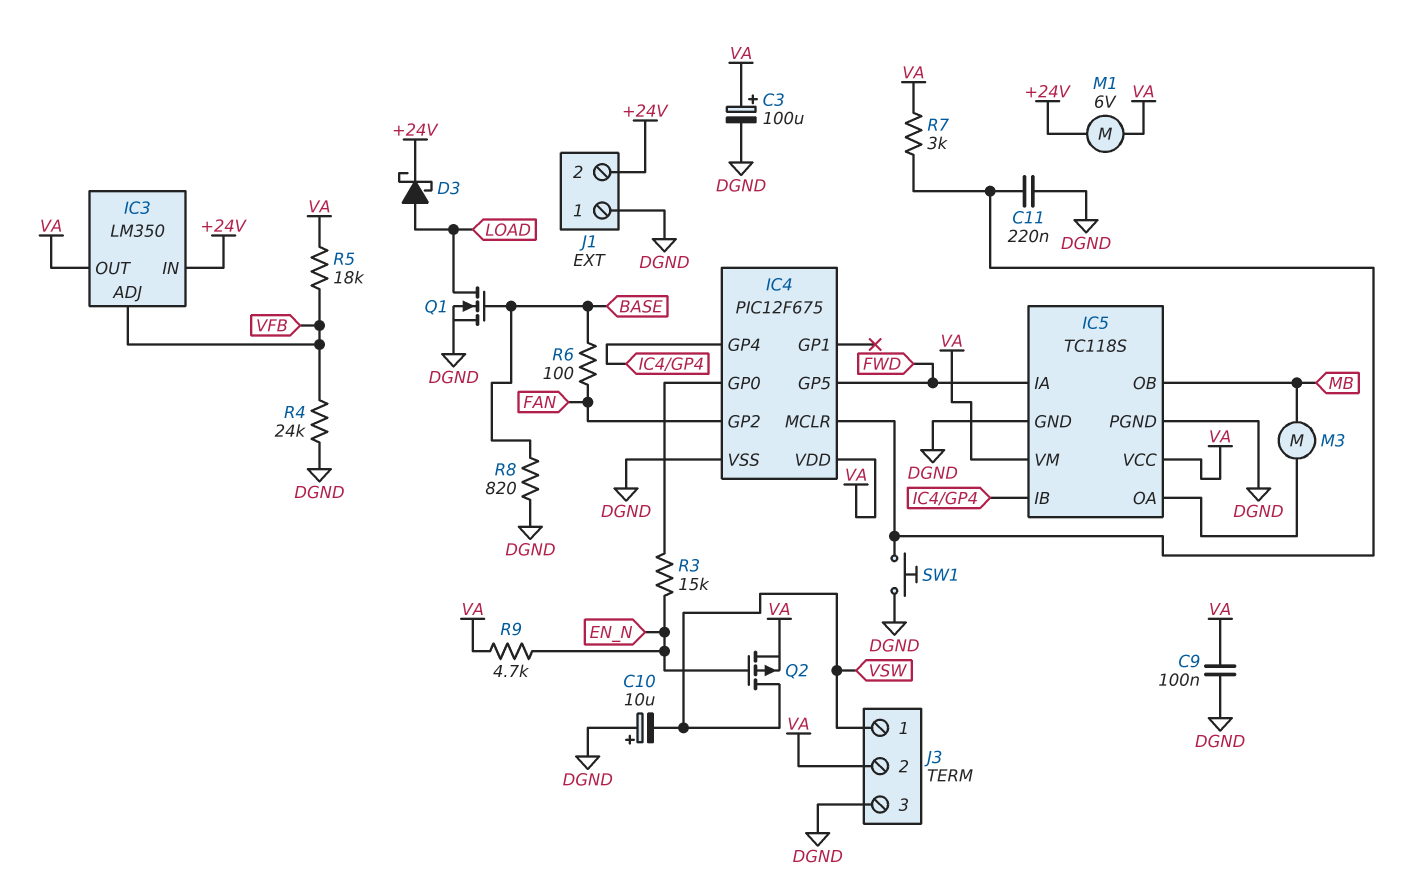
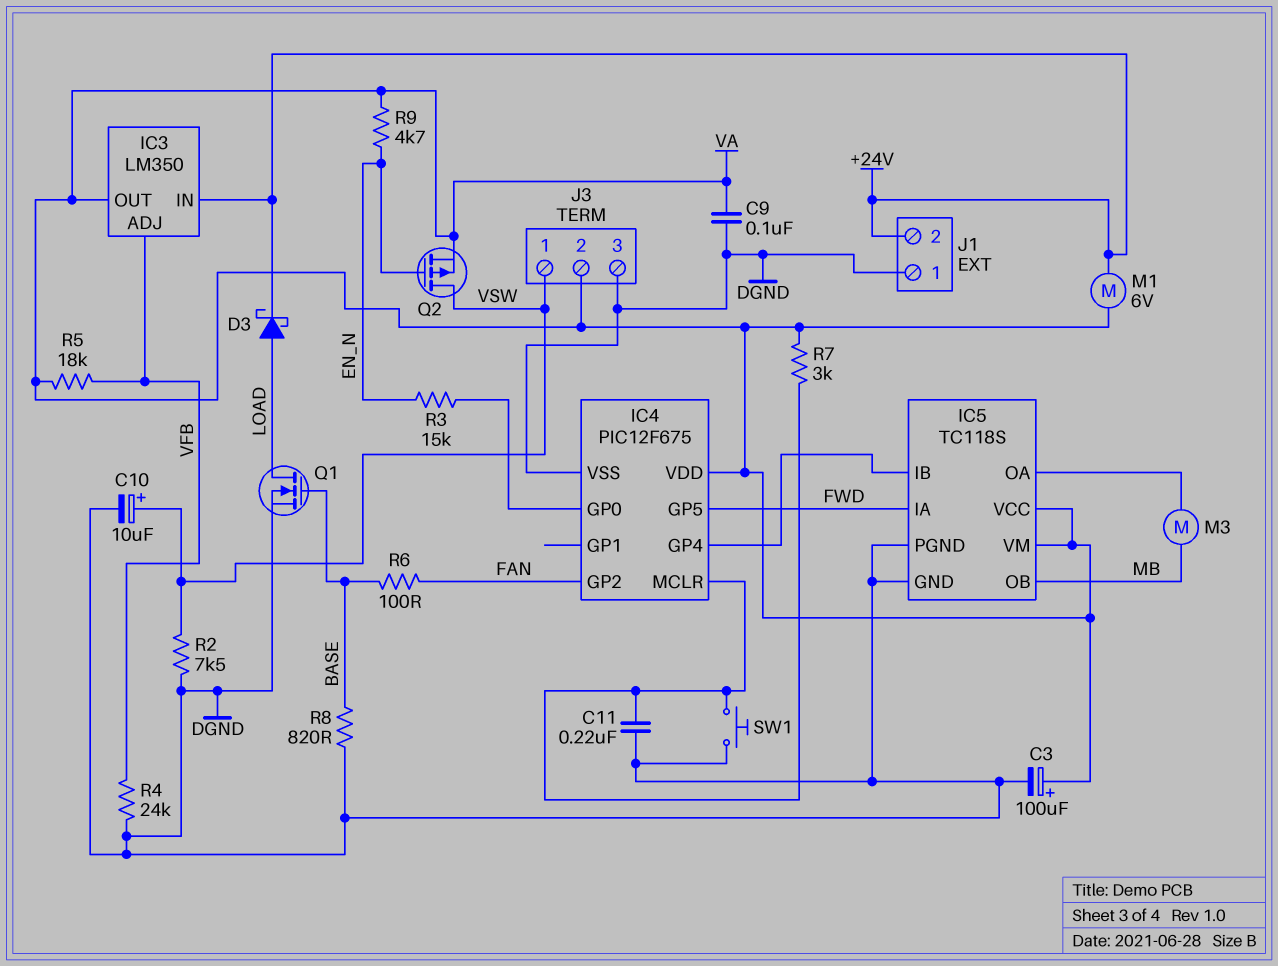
C10: 10uF (plus DGND, minus VSW) -> 10uF (plus VSW, minus DGND)
R2: none -> 7.5k (DGND, VSW)

